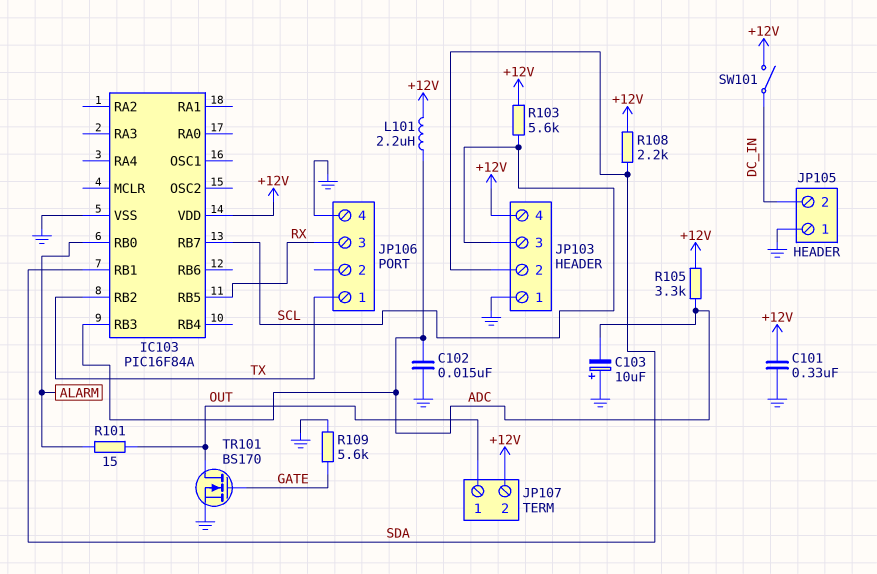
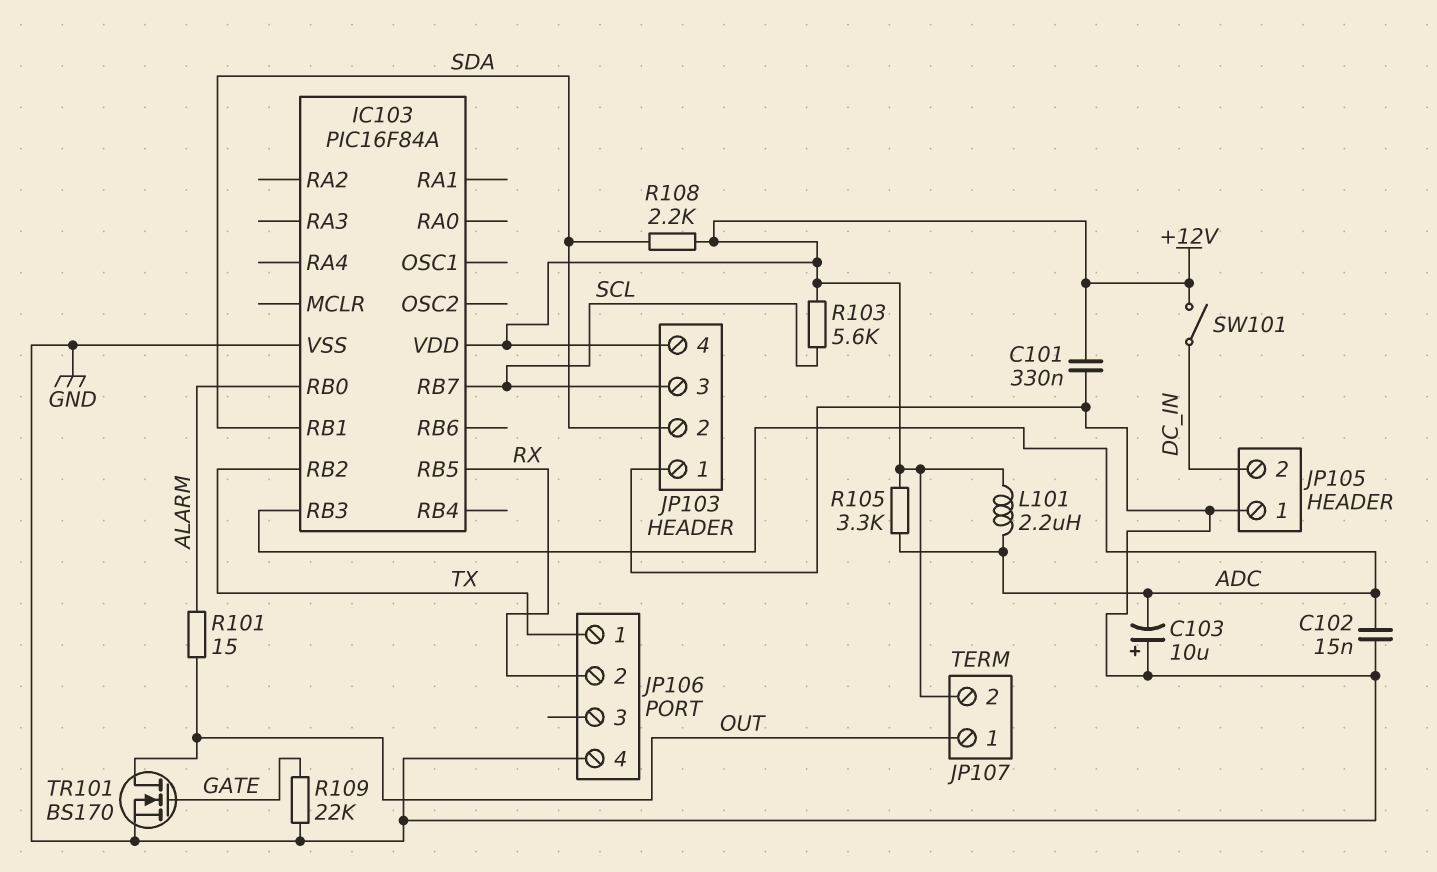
JP106 pin 2: none -> RX
JP106 pin 3: RX -> none
R109: 5.6k (GATE, GND) -> 22k (GATE, GND)

